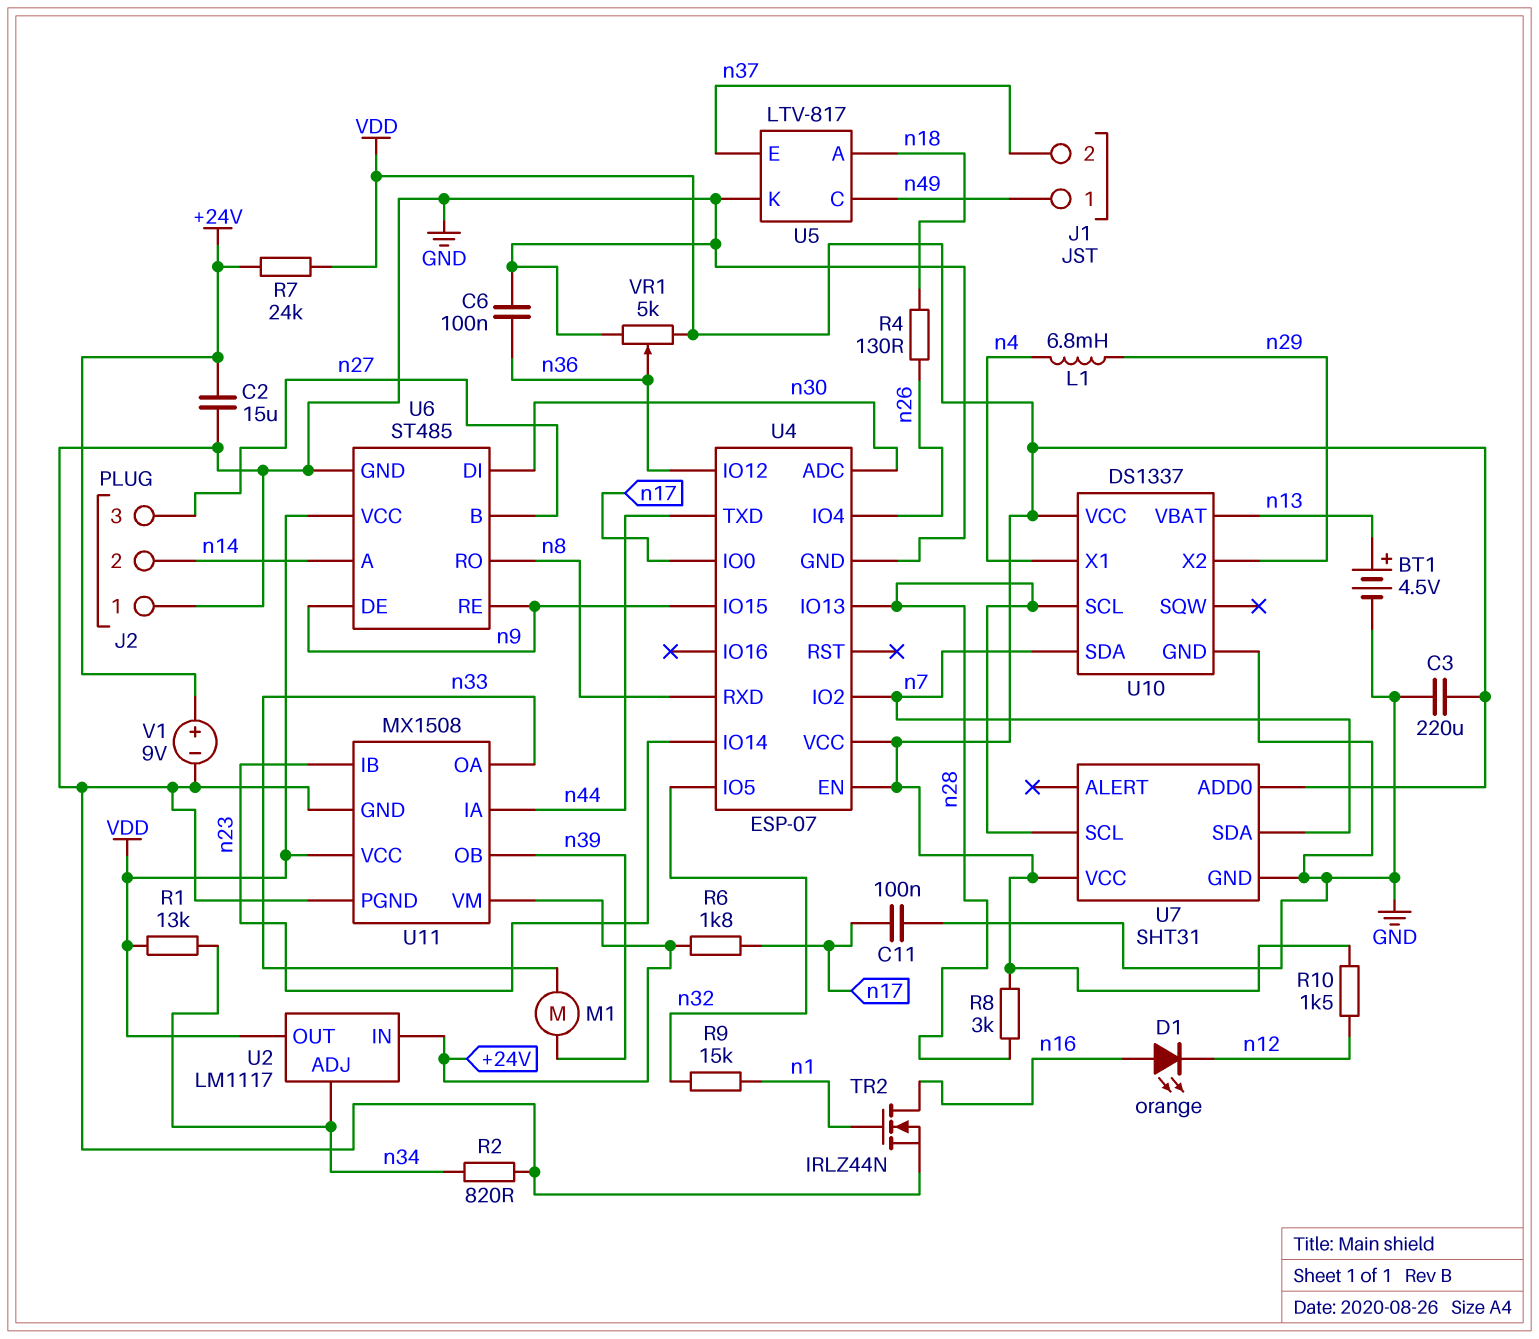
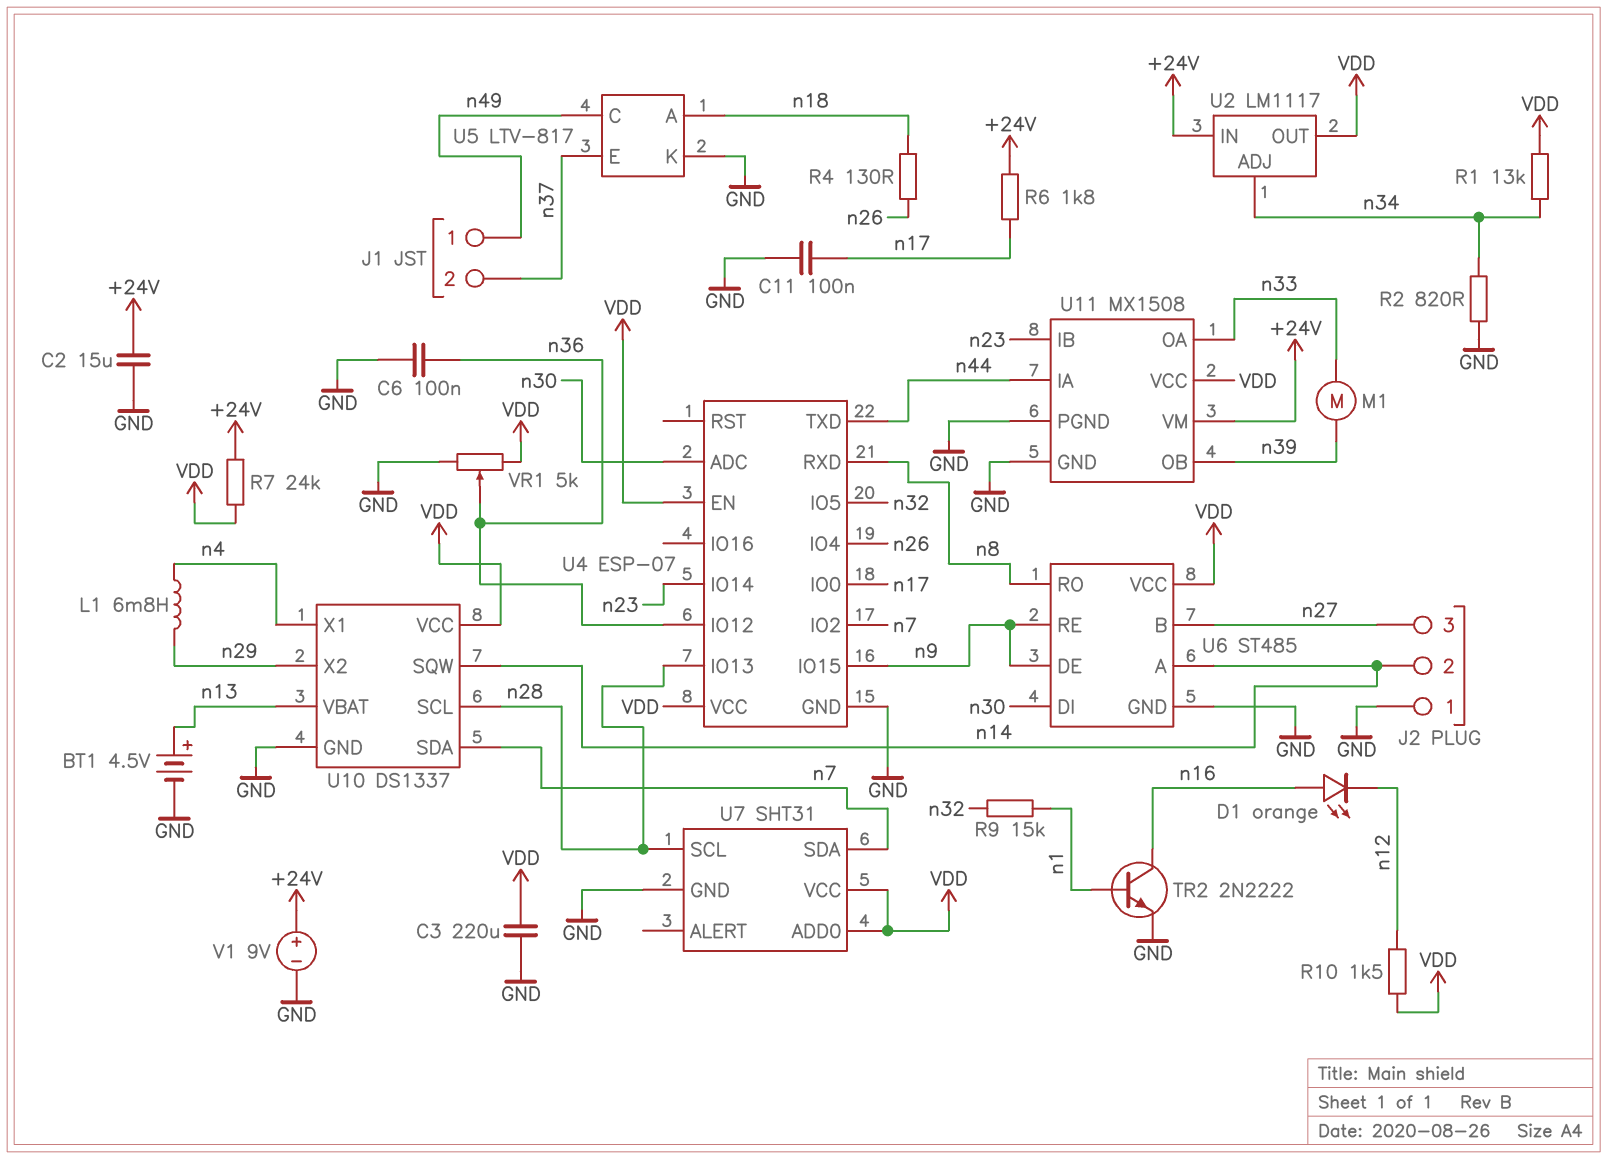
R8: 3k (VDD, n28) -> none
TR2: NMOS IRLZ44N (G n1, D n16, S GND) -> NPN 2N2222 (B n1, C n16, E GND)
U10 pin SQW: none -> n14

